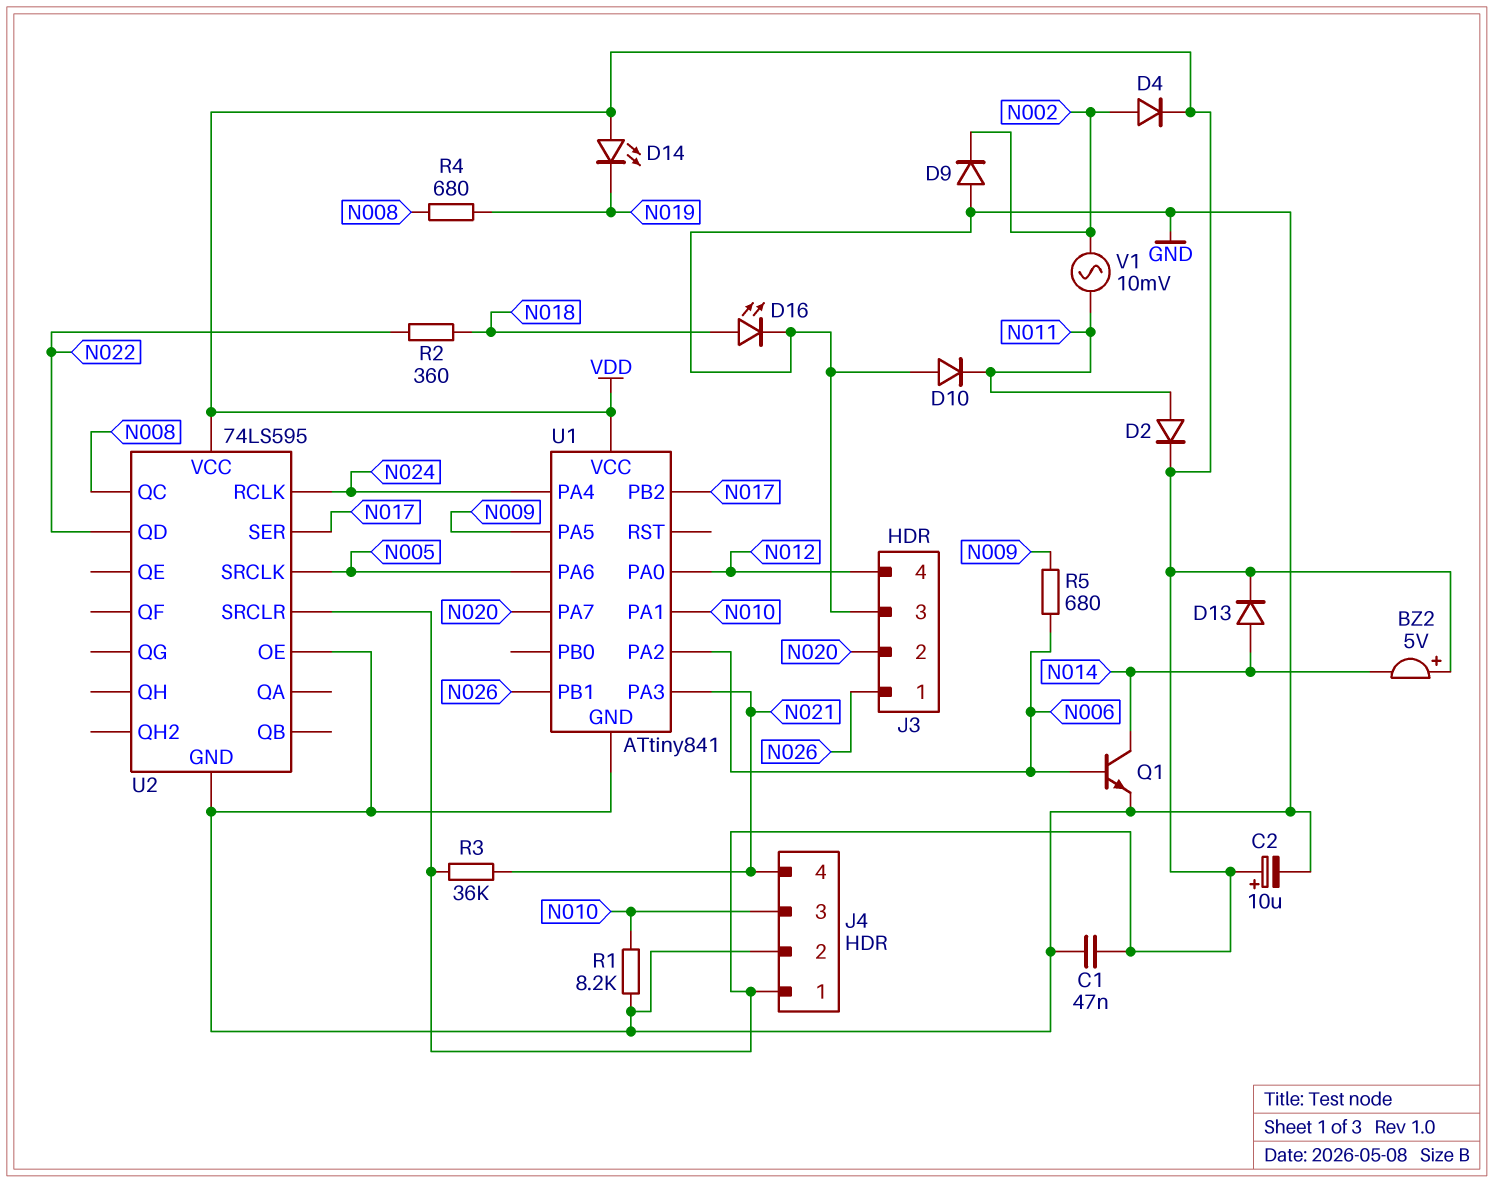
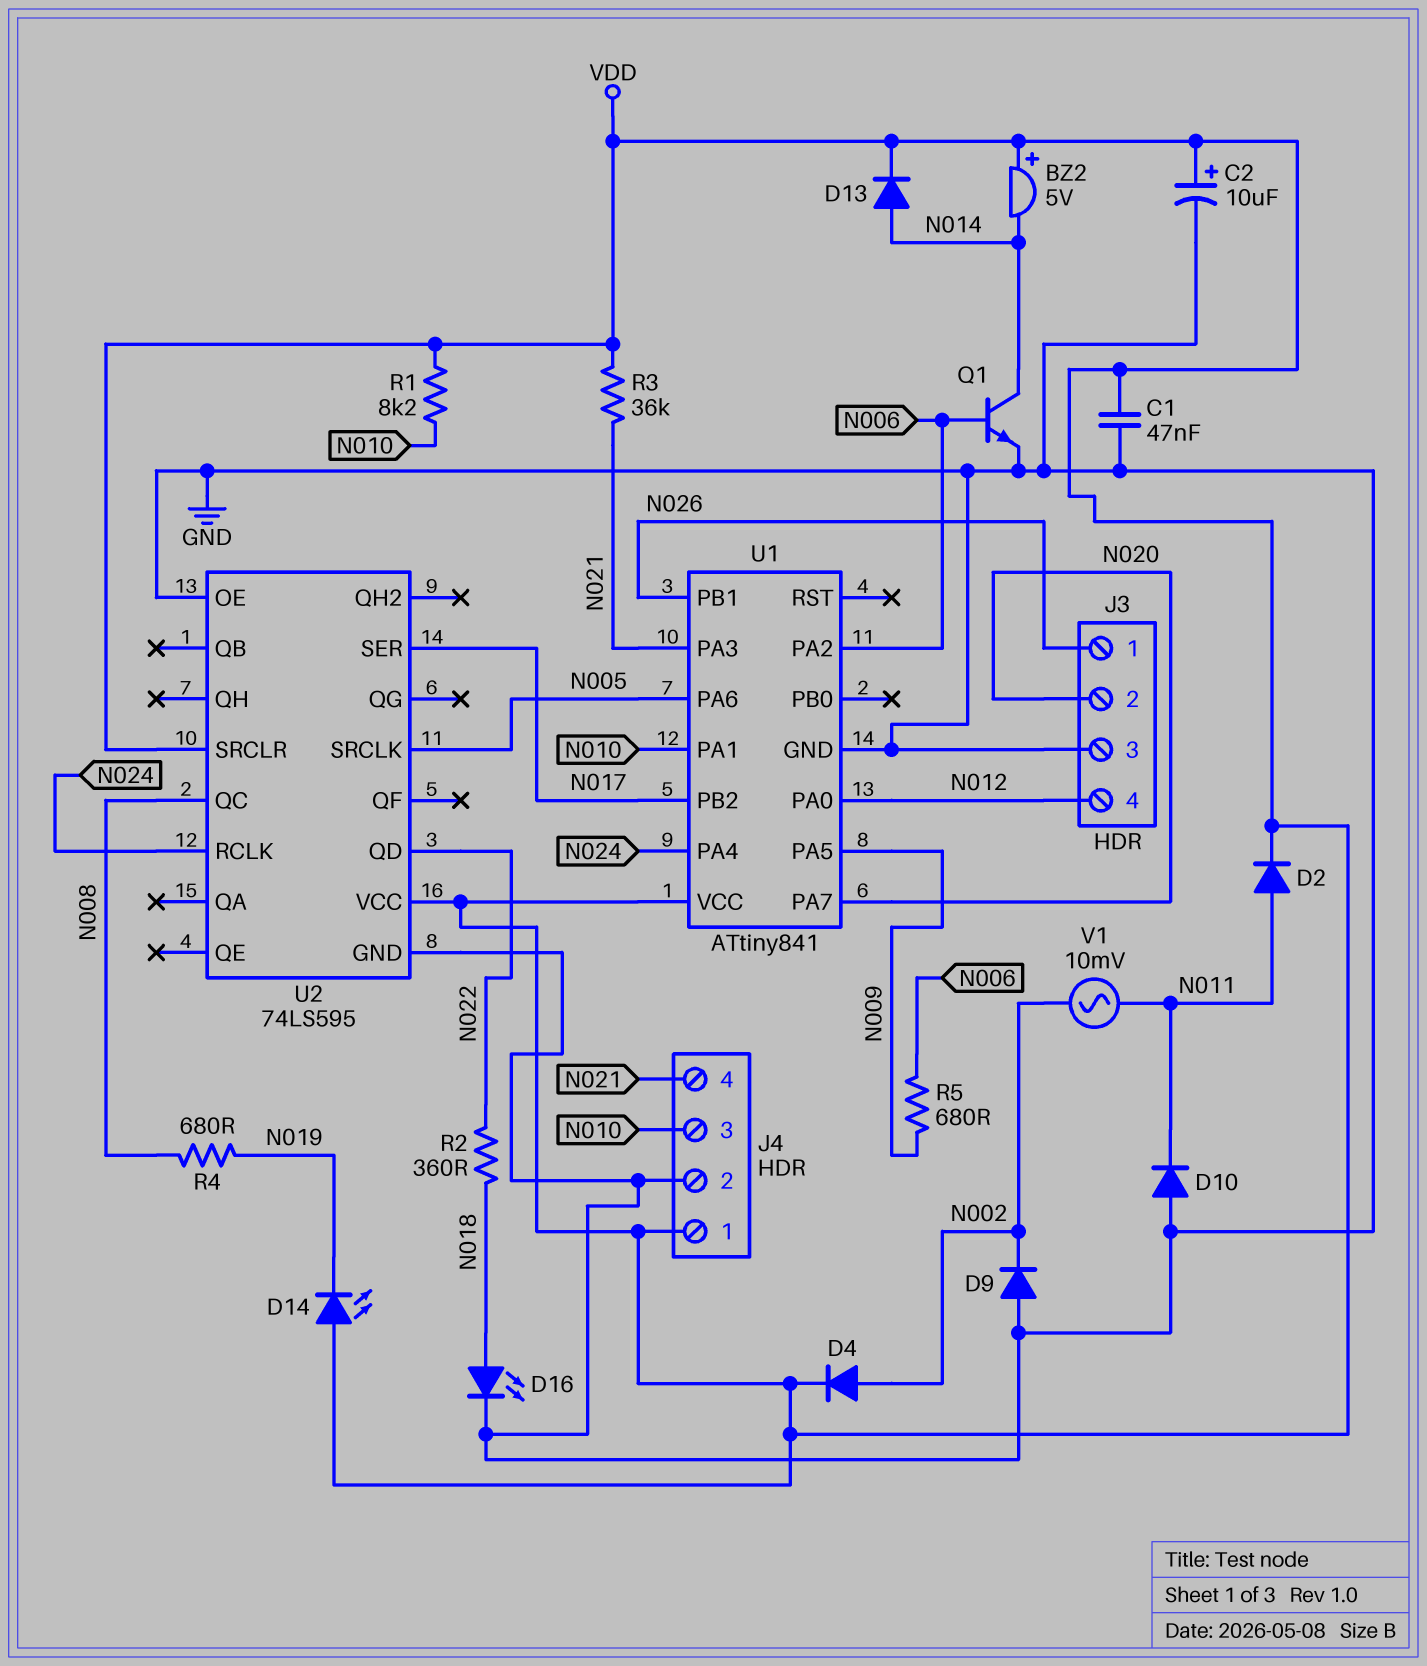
R1: 8.2k (GND, N010) -> 8.2k (N010, VDD)

